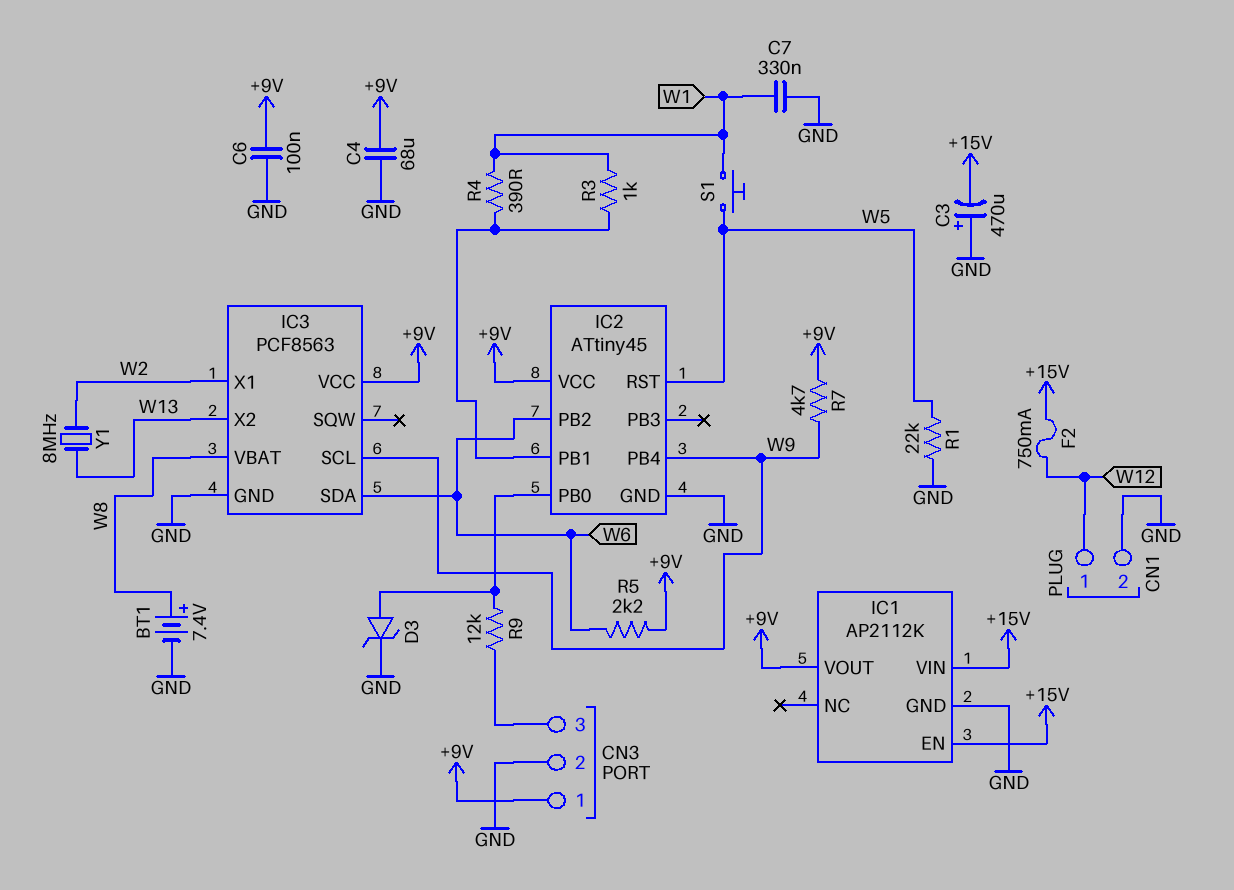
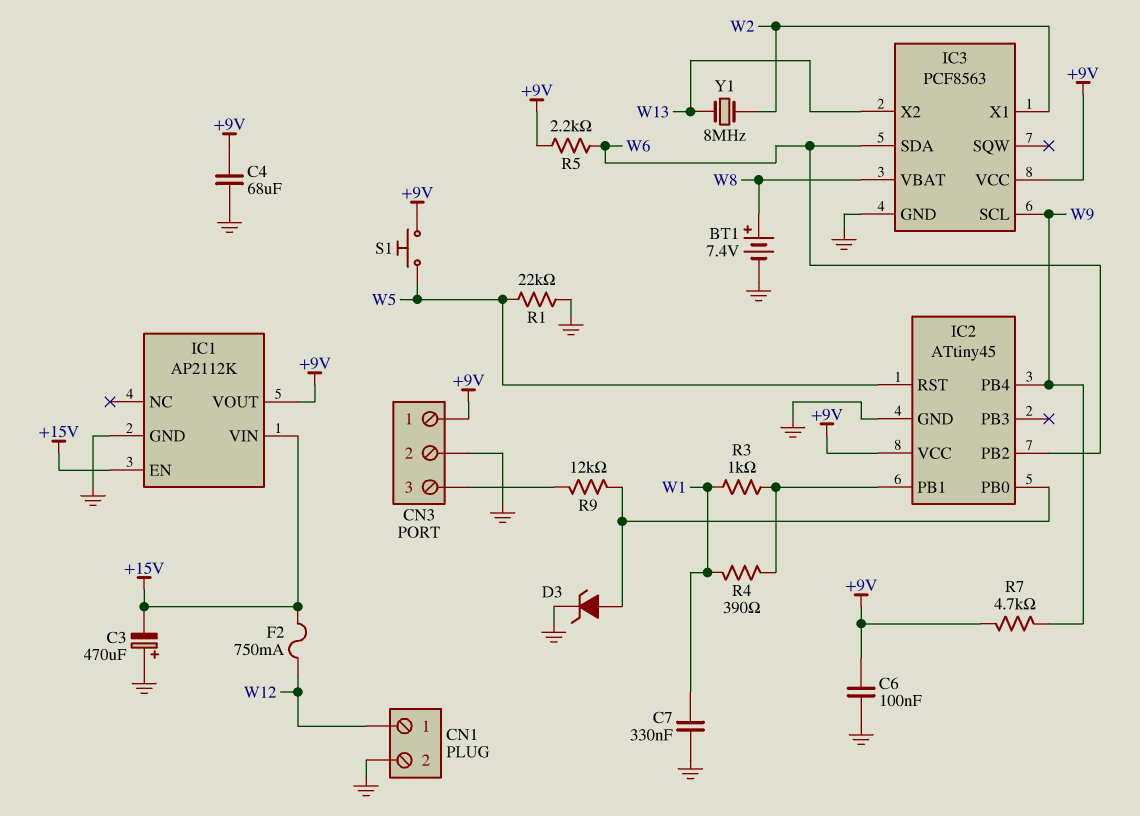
S1: button (W1, W5) -> button (+9V, W5)

